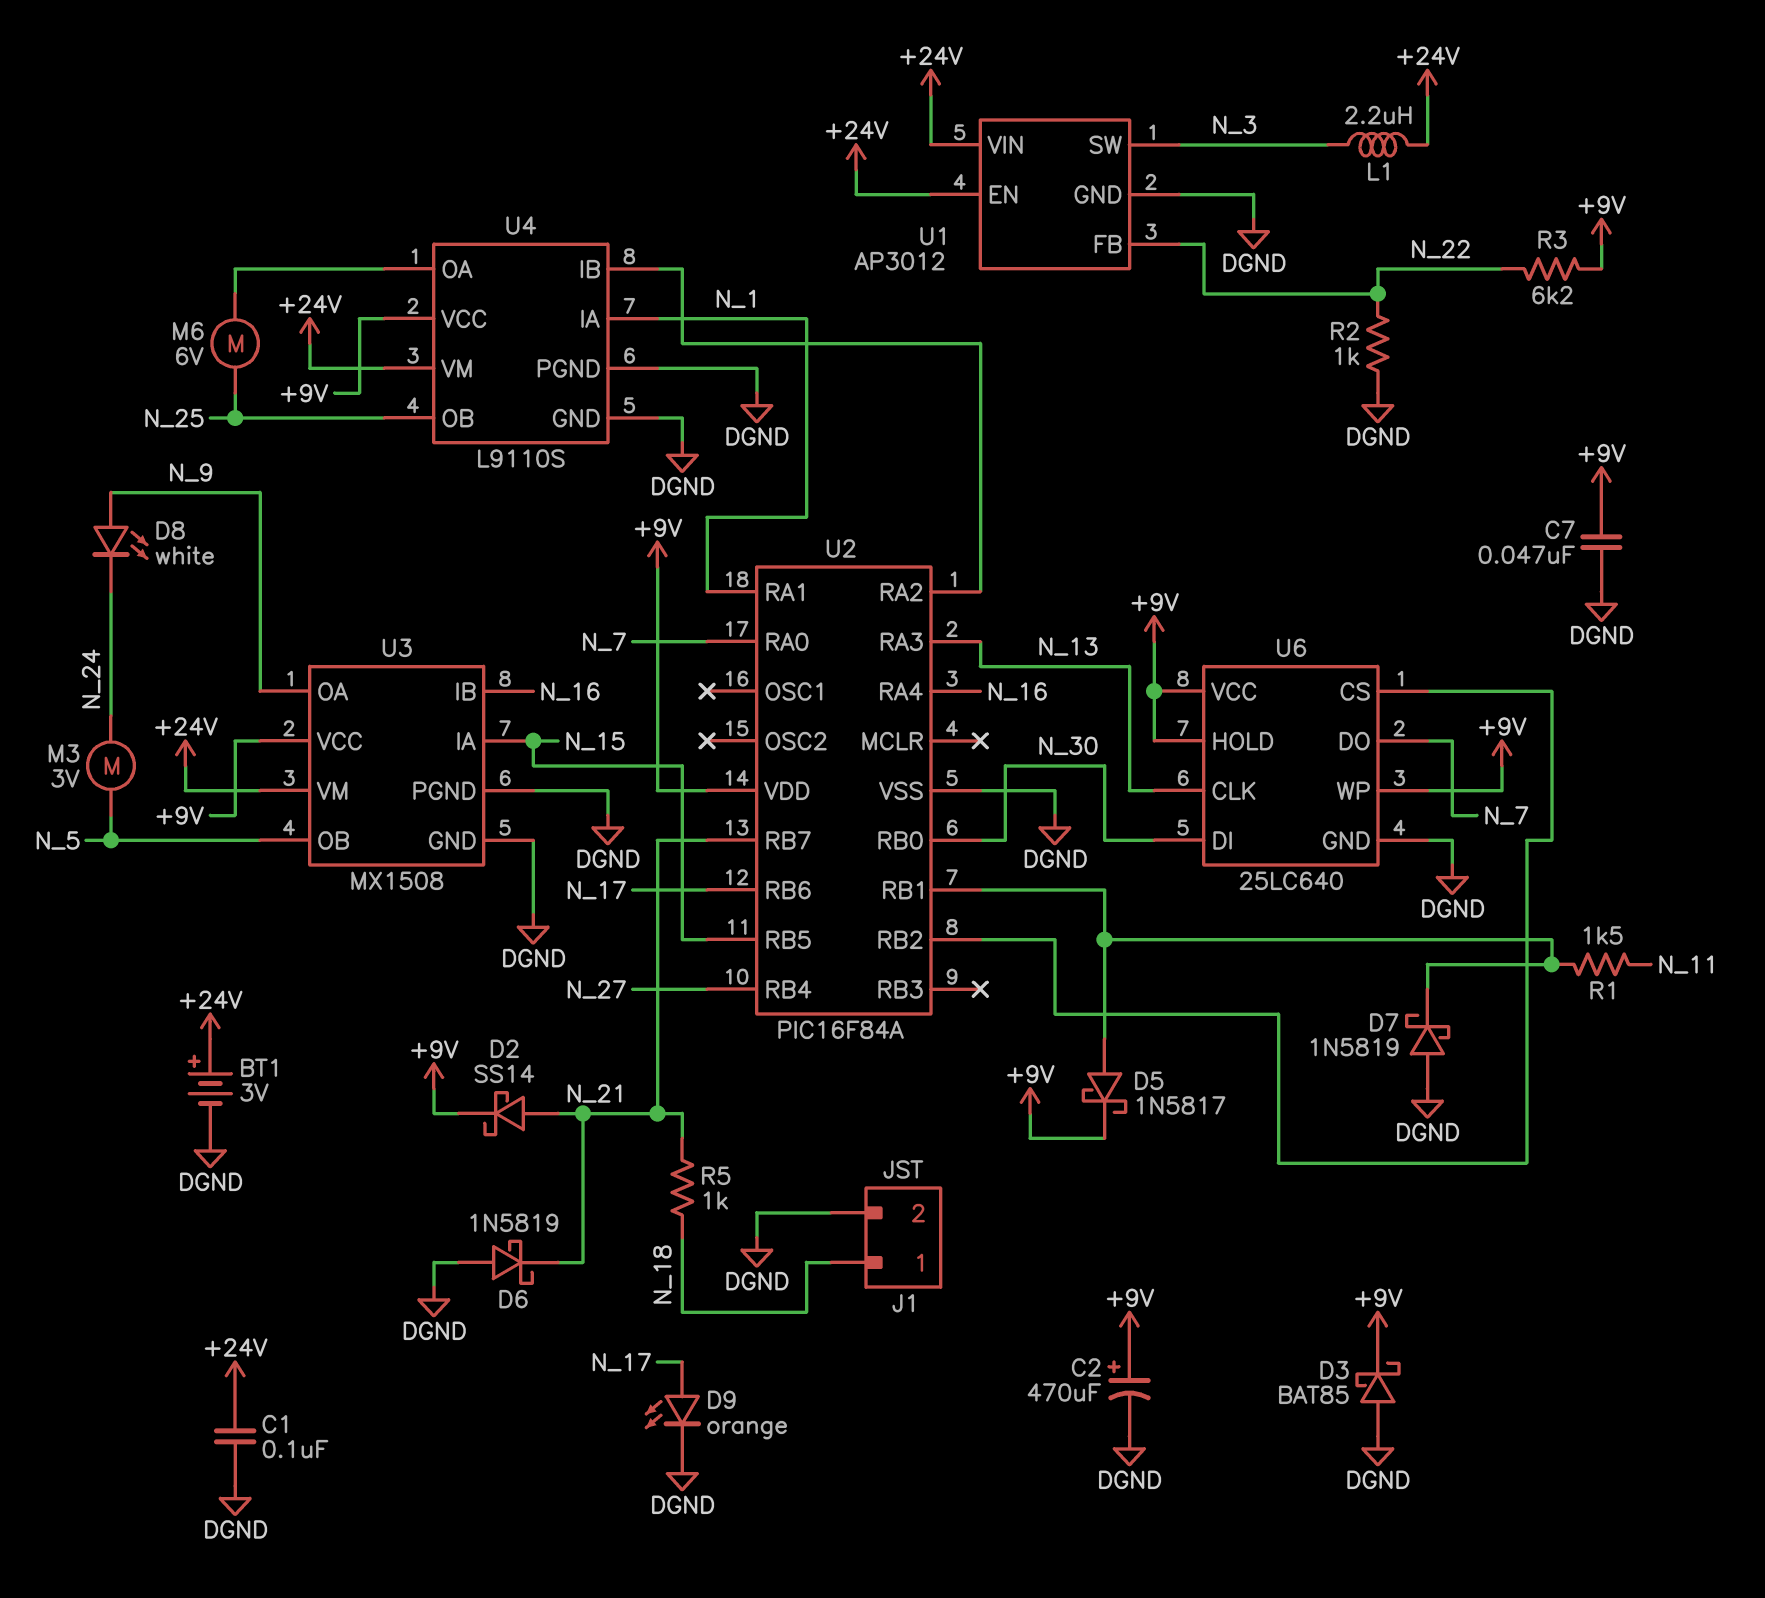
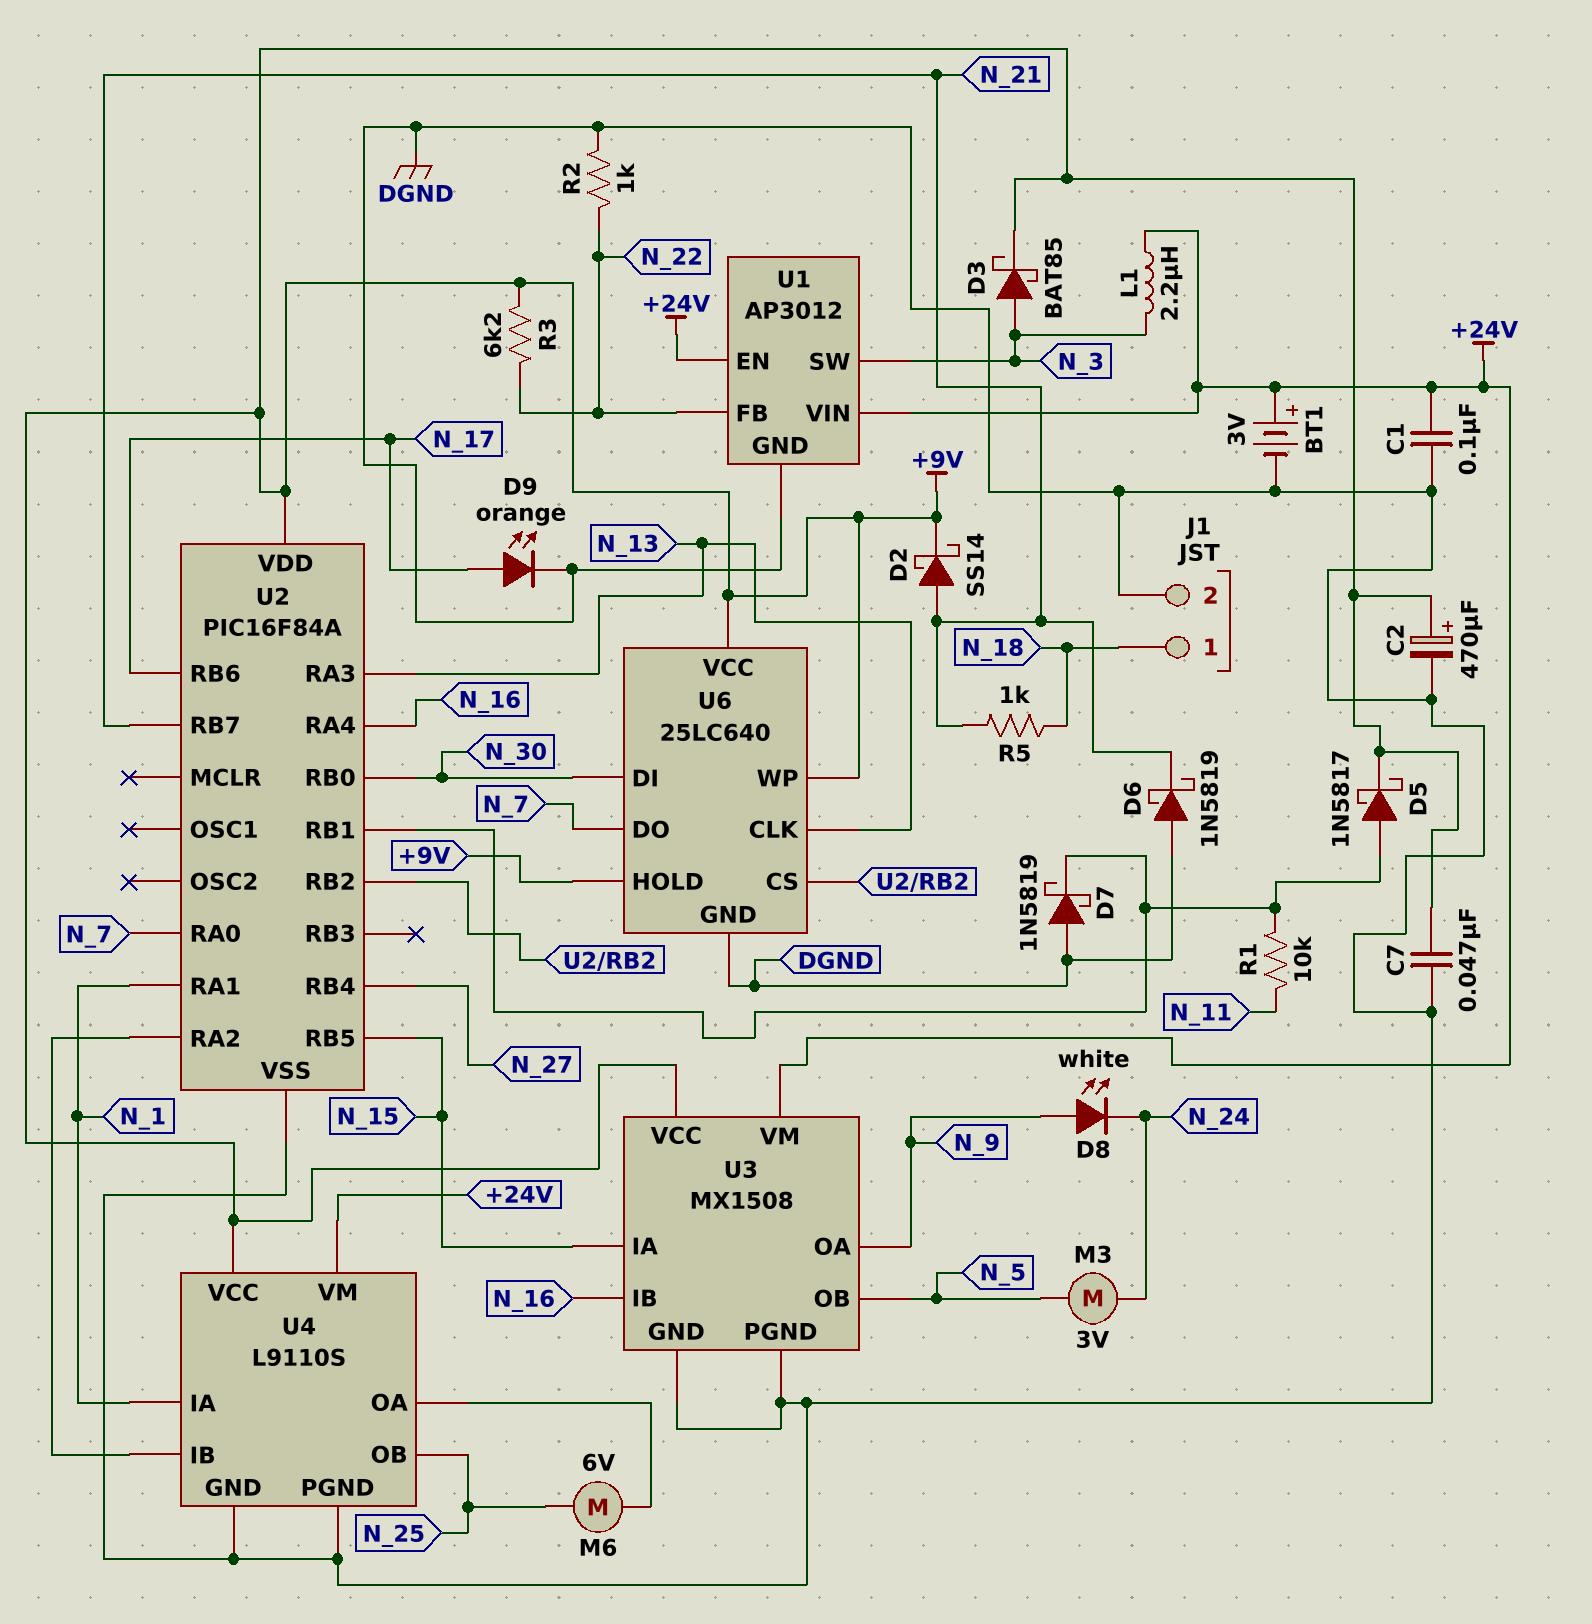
D3: schottky BAT85 (A DGND, K +9V) -> schottky BAT85 (A N_3, K +9V)
R1: 1.5k (N_11, U2/RB1) -> 10k (N_11, U2/RB1)

